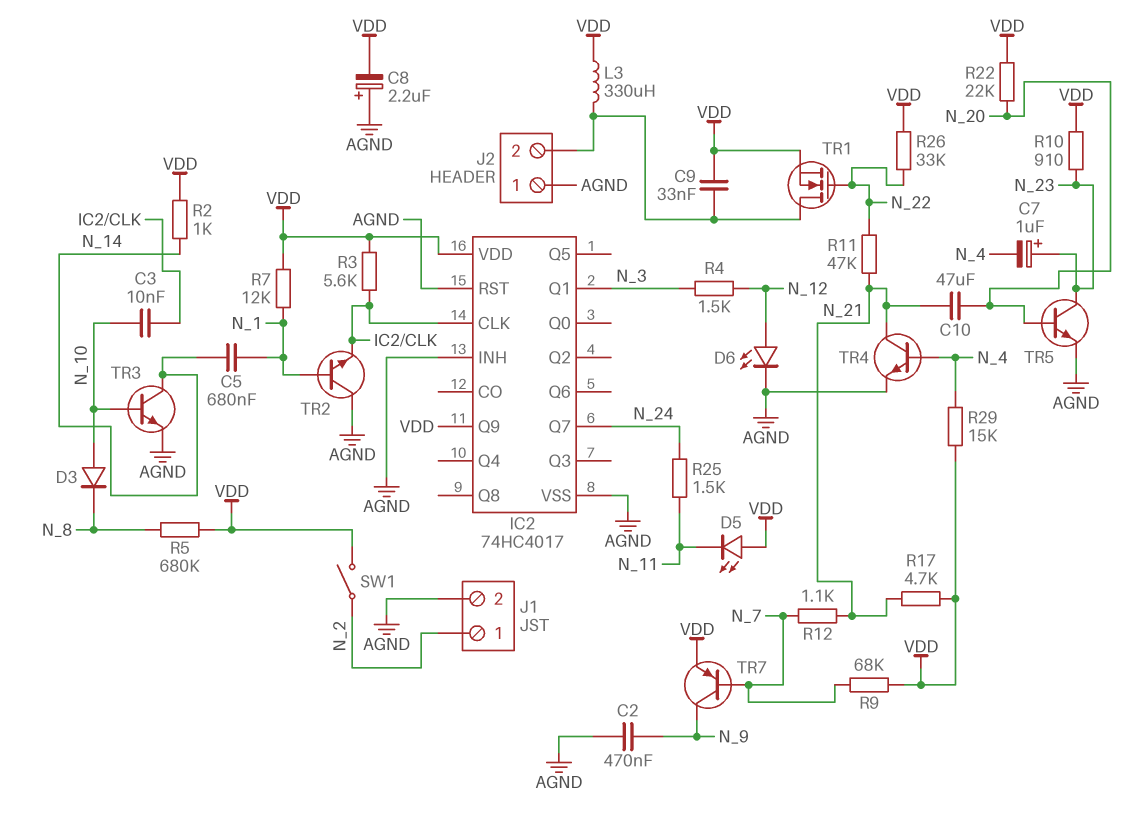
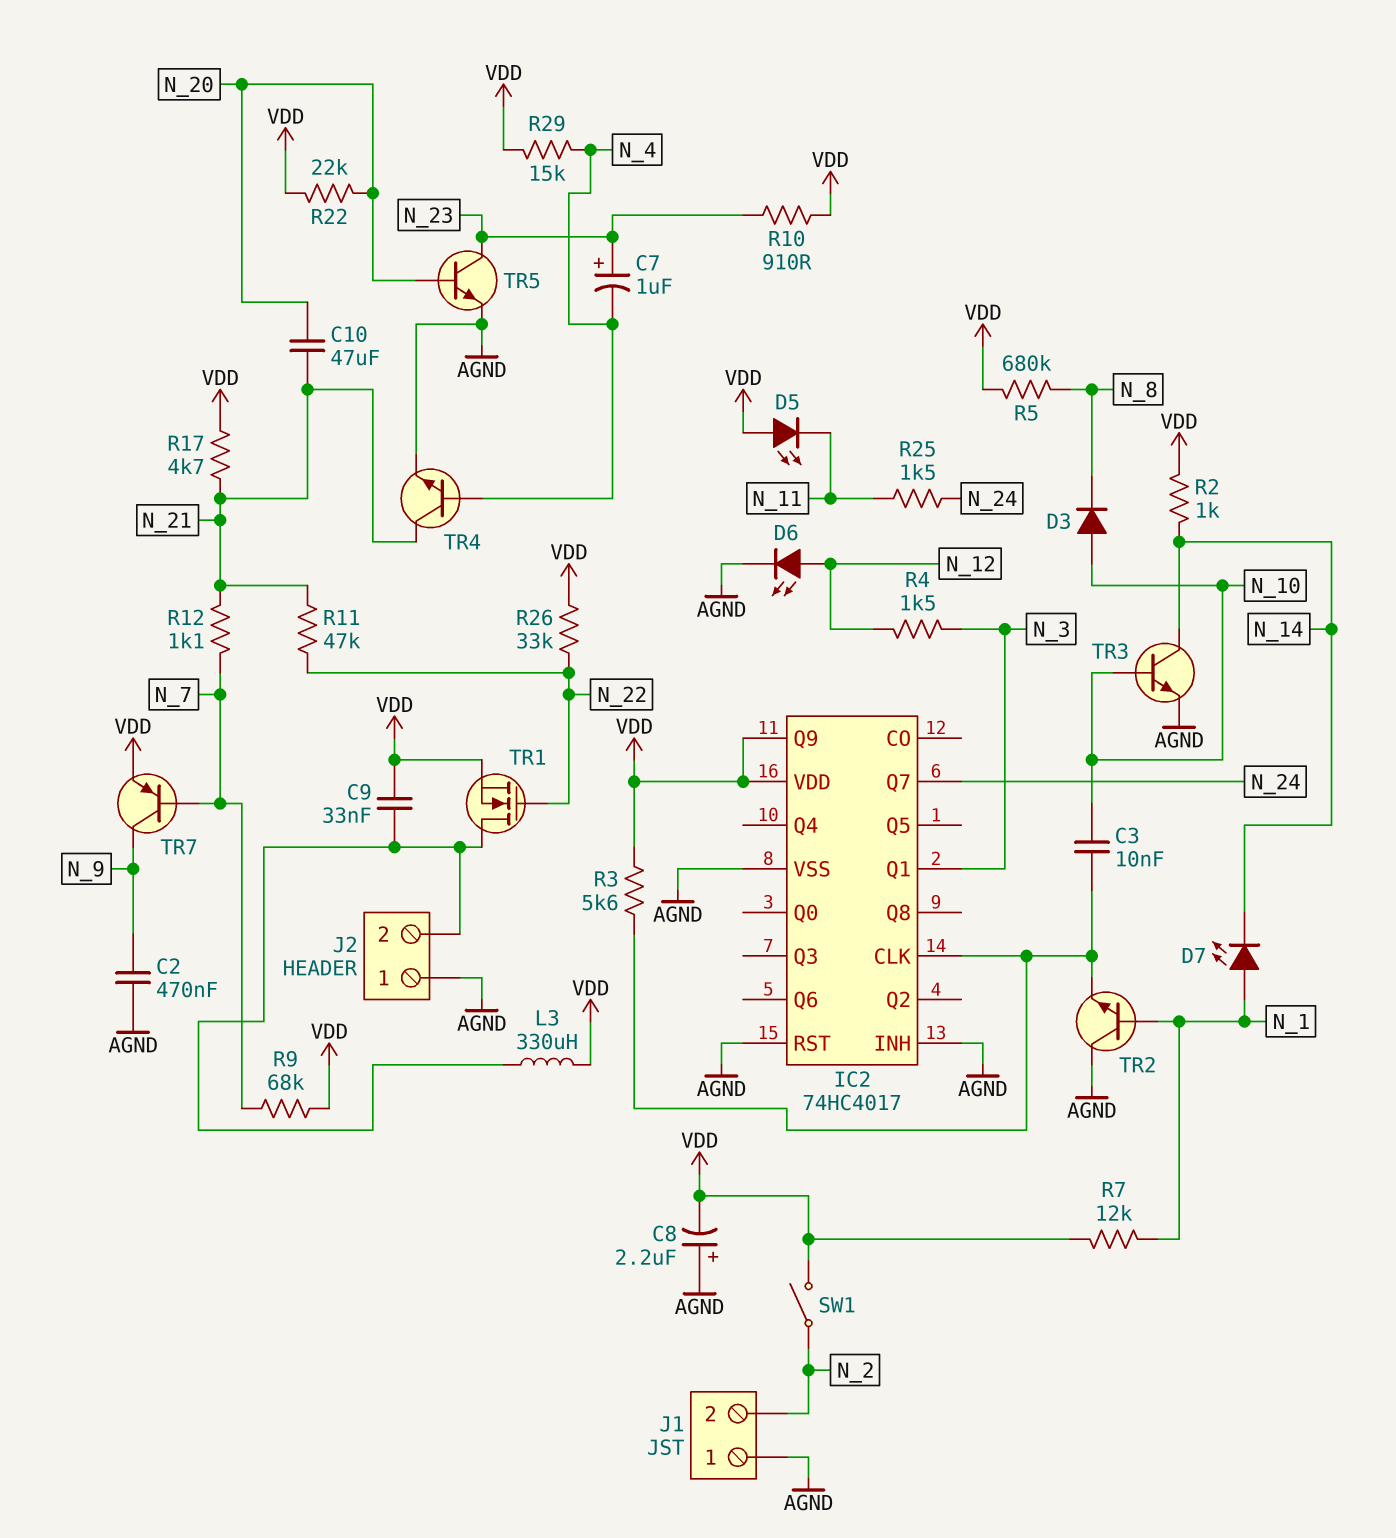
C5: 680nF (N_1, N_14) -> none
D7: none -> LED (A N_1, K N_14)
J1 pin 1: N_2 -> AGND
J1 pin 2: AGND -> N_2

